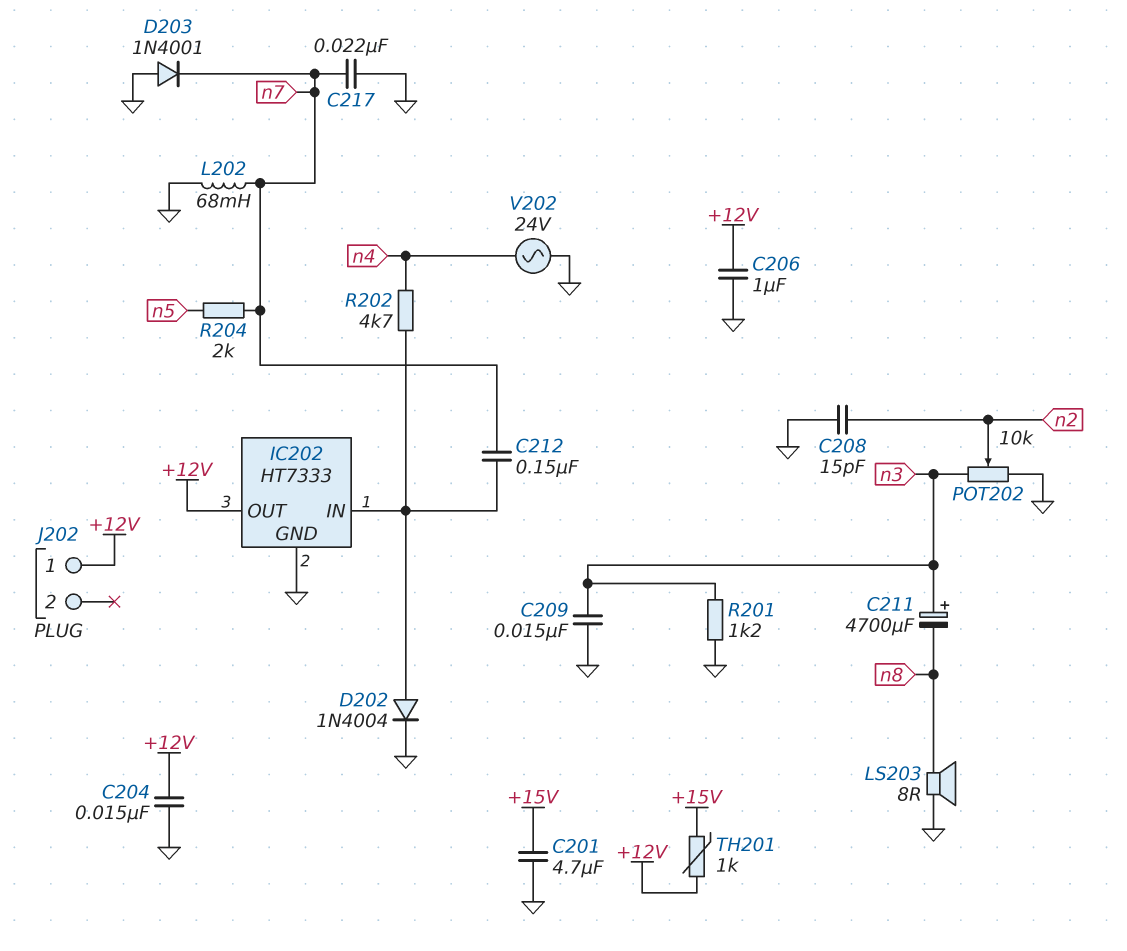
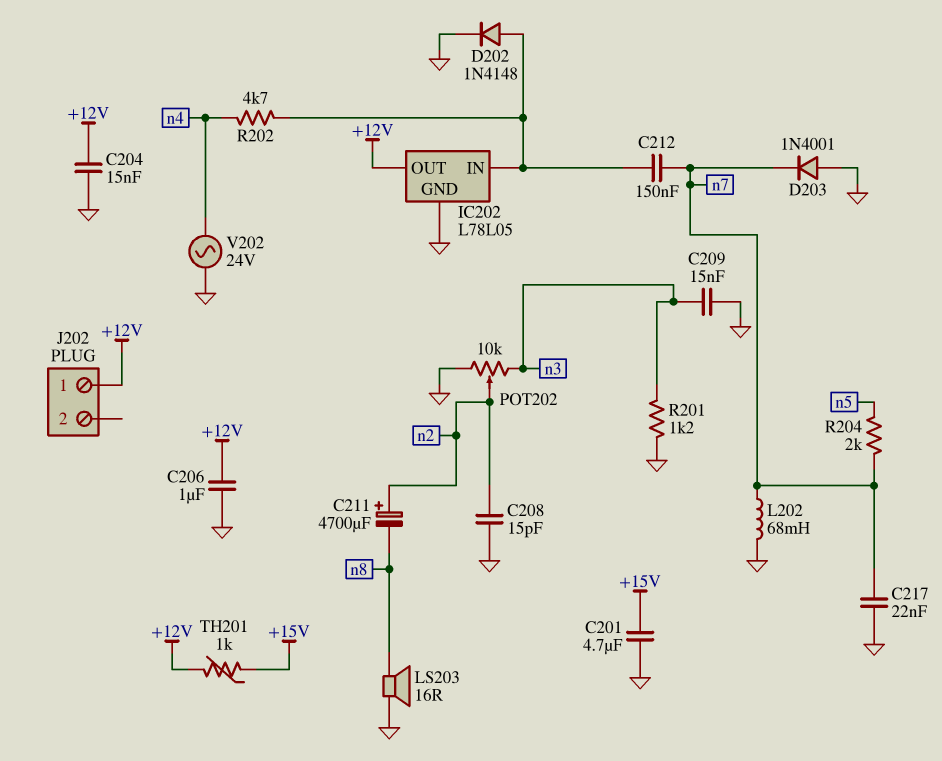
C211: 4700uF (plus n3, minus n8) -> 4700uF (plus n2, minus n8)
D202: diode 1N4004 (A IC202/IN, K GND) -> diode 1N4148 (A IC202/IN, K GND)
IC202: HT7333 -> L78L05
LS203: speaker 8R (GND, n8) -> speaker 16R (GND, n8)

